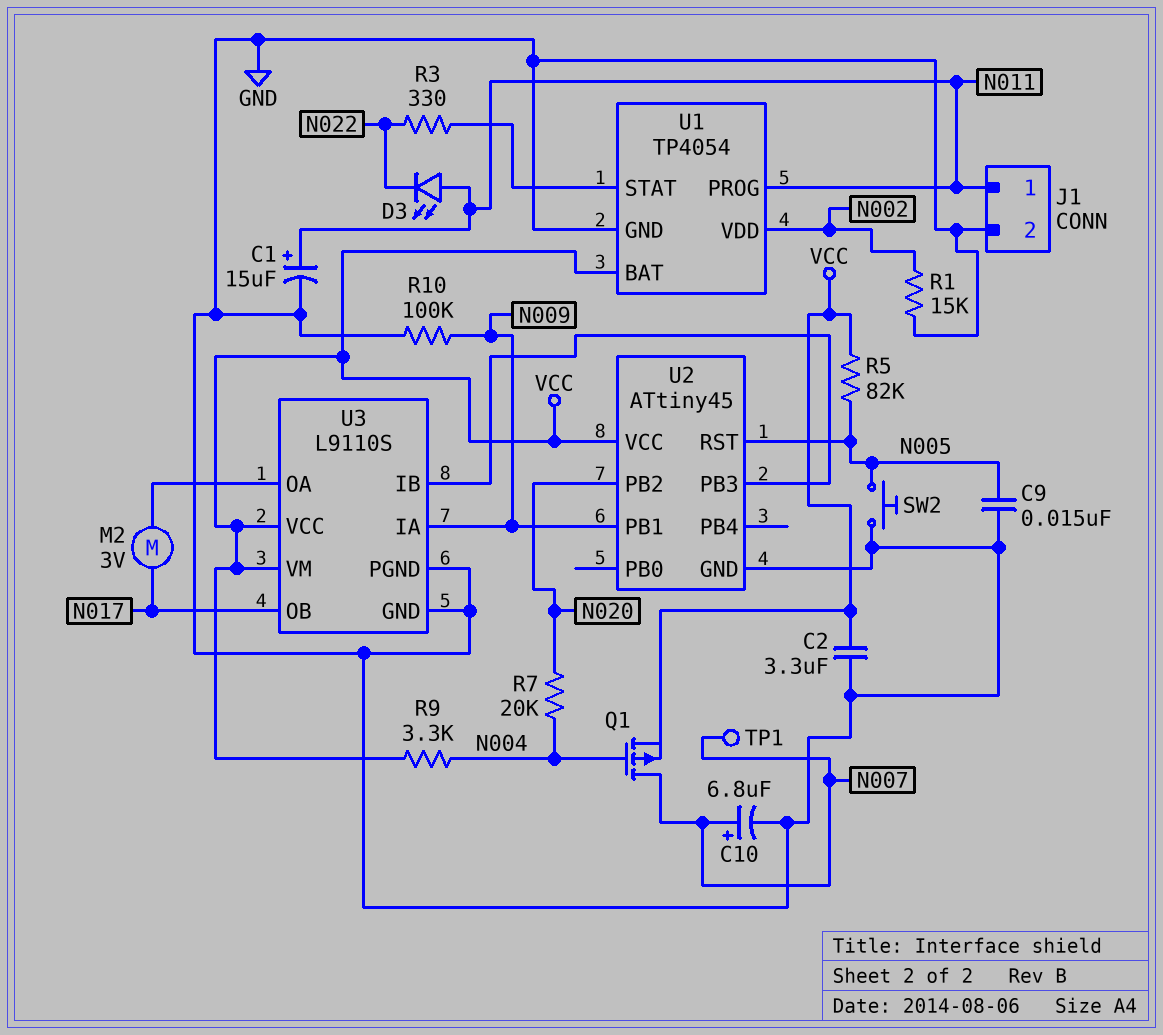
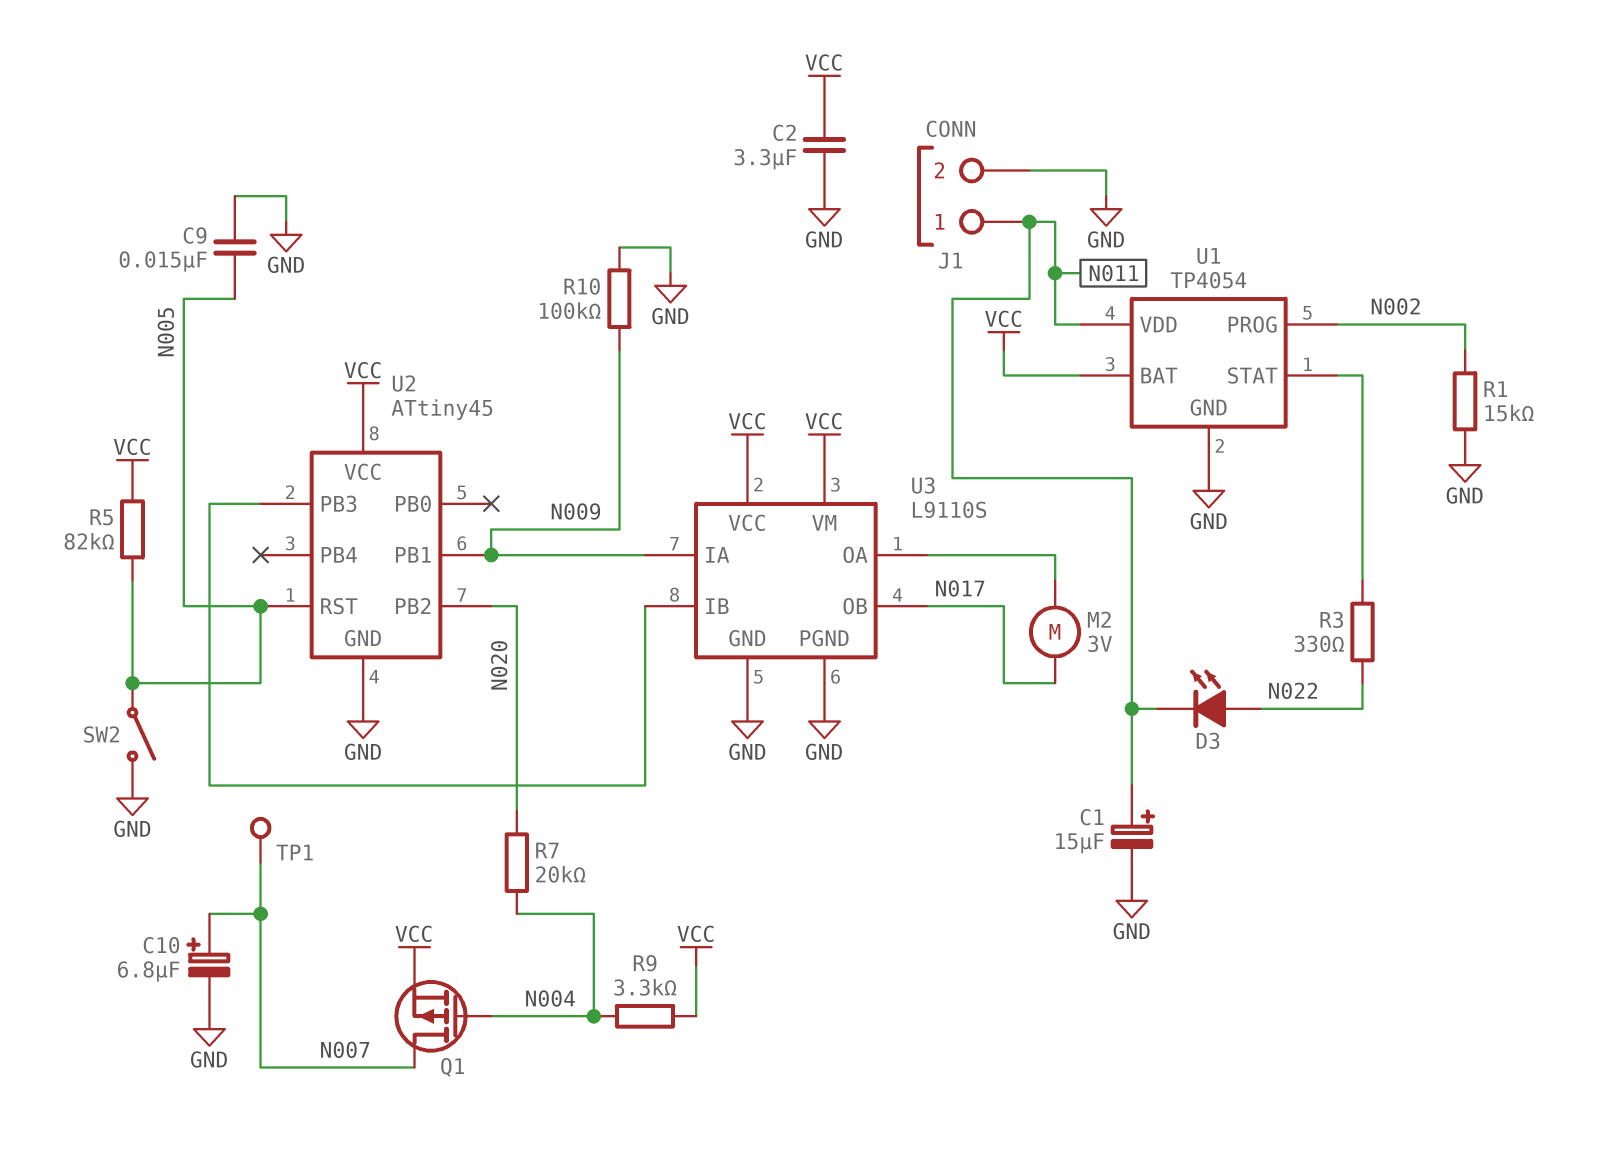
D3: LED (A N011, K N022) -> LED (A N022, K N011)
SW2: button (GND, N005) -> switch (GND, N005)
U1 pin PROG: N011 -> N002
U1 pin VDD: N002 -> N011

